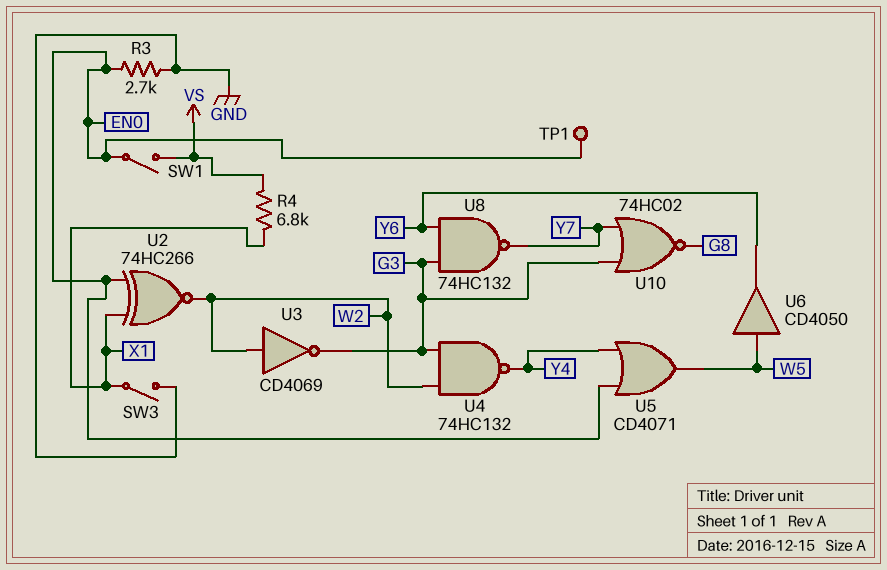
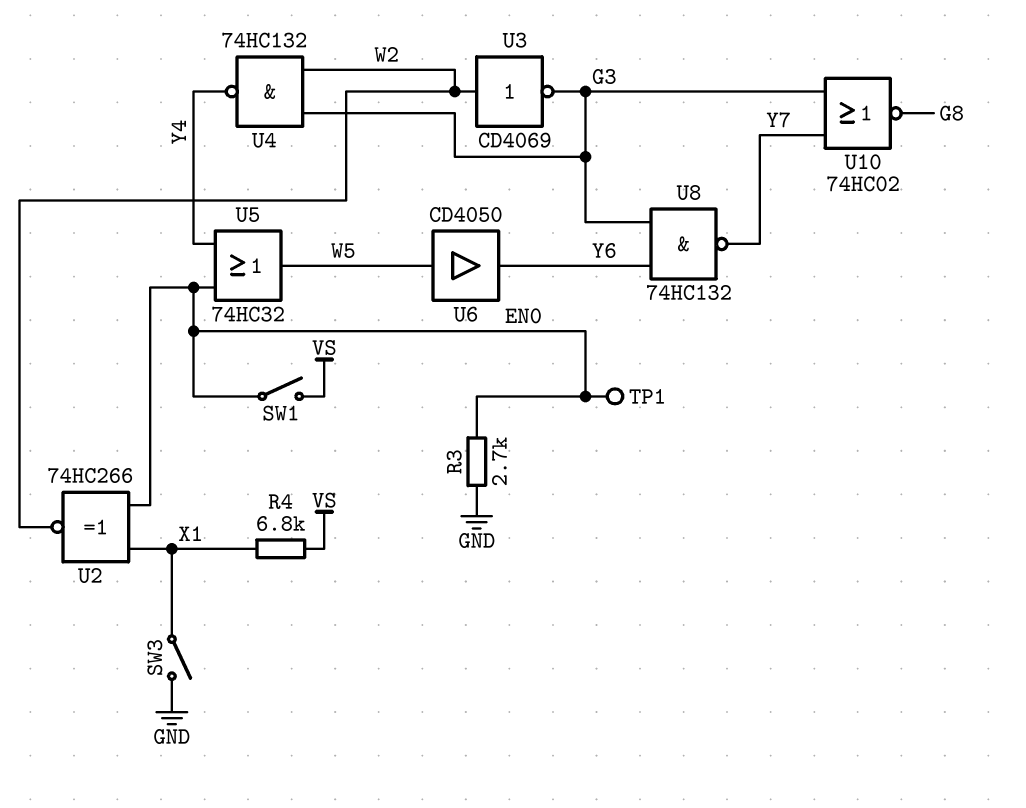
U5: OR CD4071 (in EN0, in Y4, out W5) -> OR 74HC32 (in EN0, in Y4, out W5)

